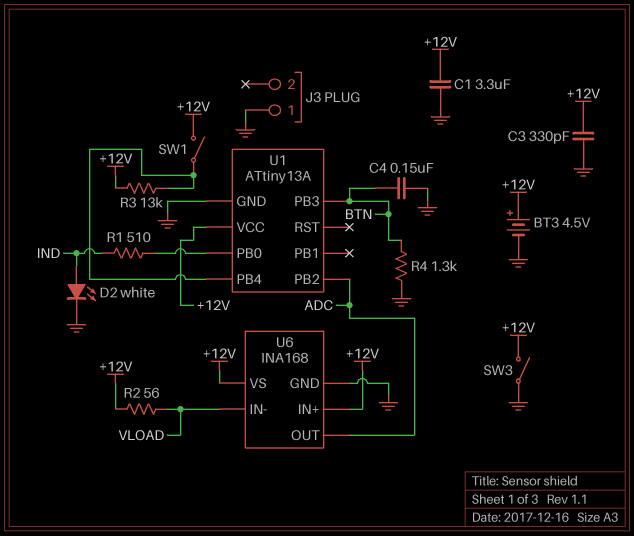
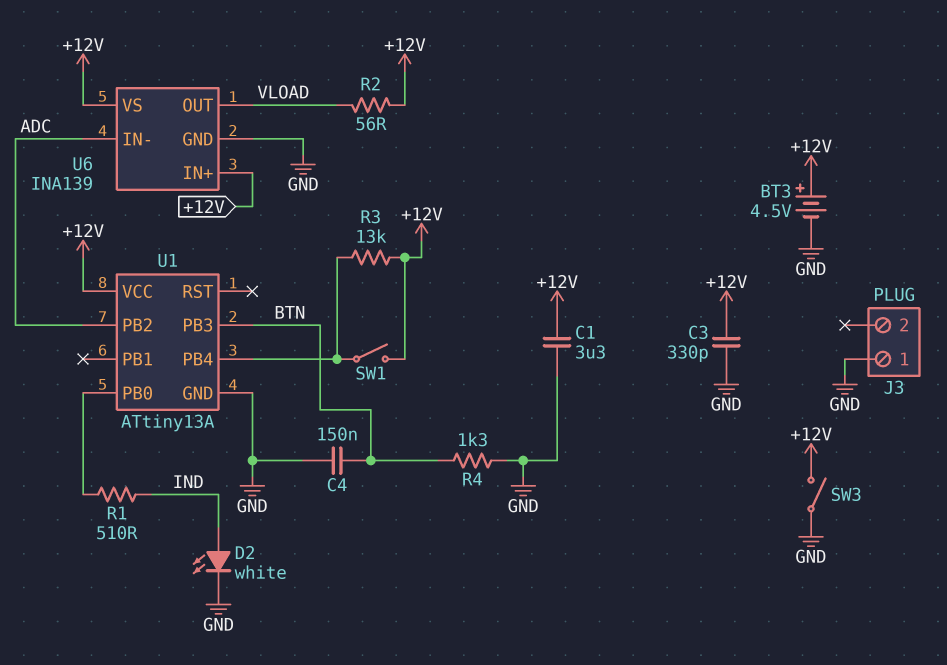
U6: INA168 -> INA139
U6 pin IN-: VLOAD -> ADC
U6 pin OUT: ADC -> VLOAD

